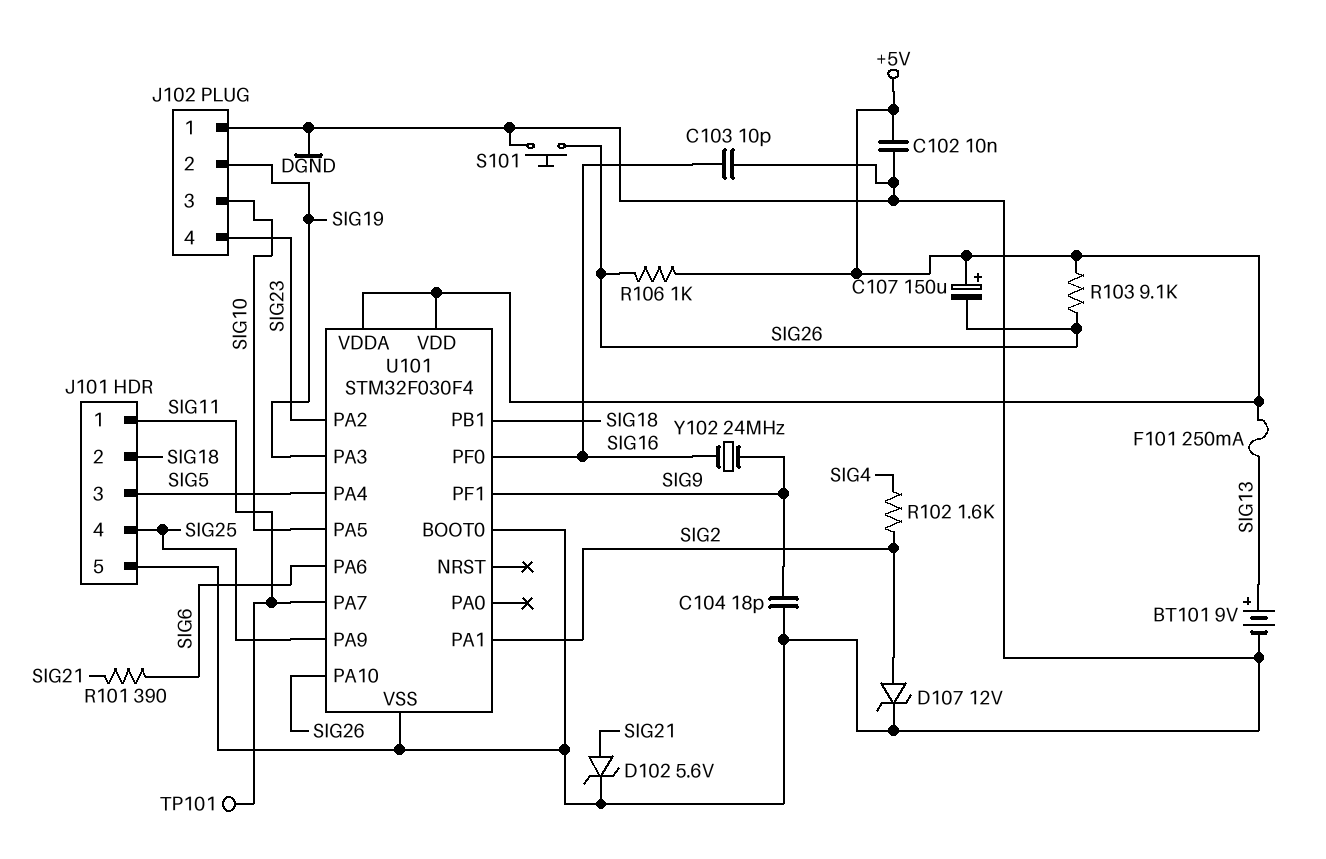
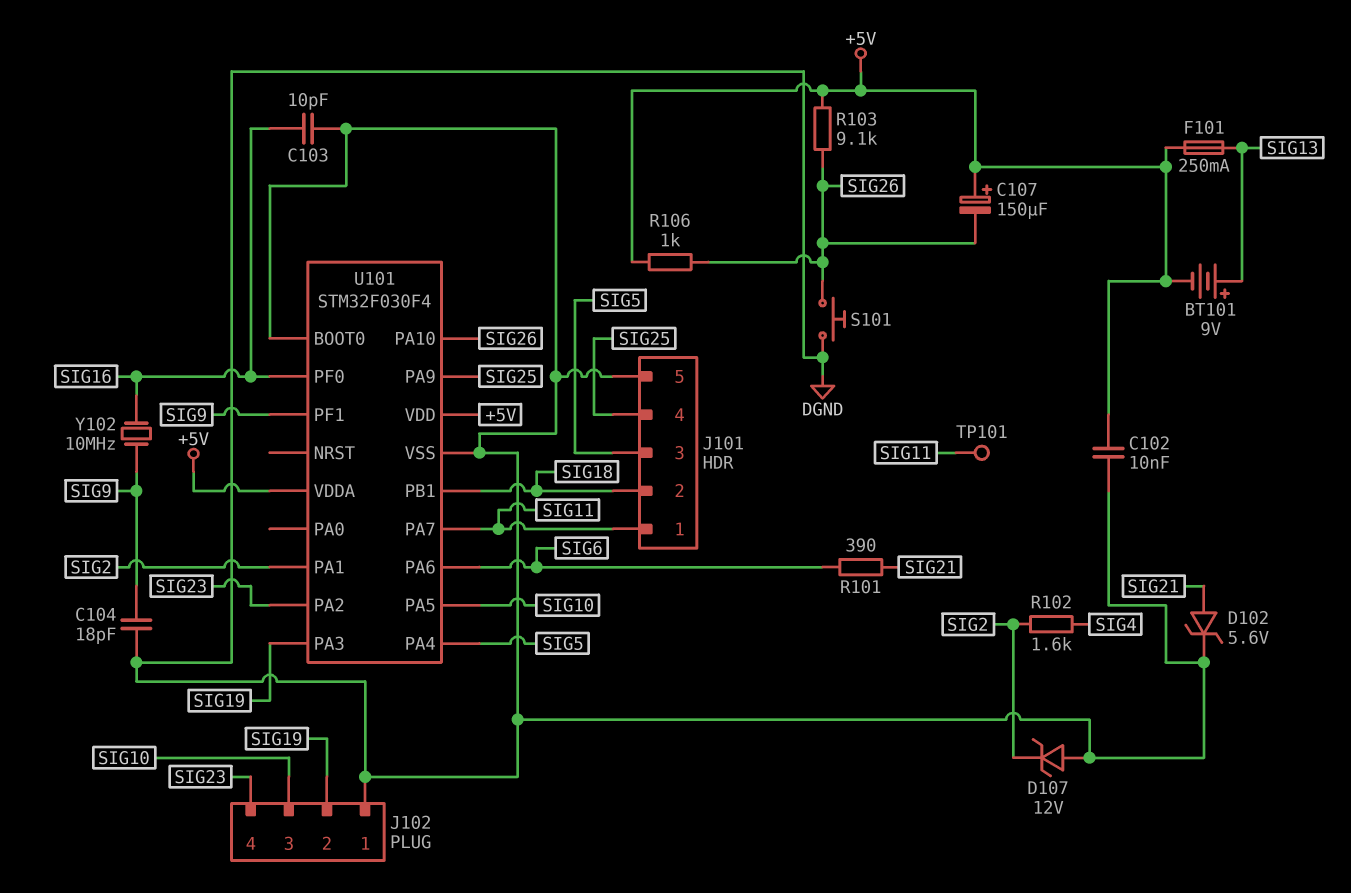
BT101: 9V (plus SIG13, minus DGND) -> 9V (plus SIG13, minus +5V)
D107: zener 12V (A SIG2, K DGND) -> zener 12V (A DGND, K SIG2)
Y102: 24MHz (SIG9, SIG16) -> 10MHz (SIG9, SIG16)

